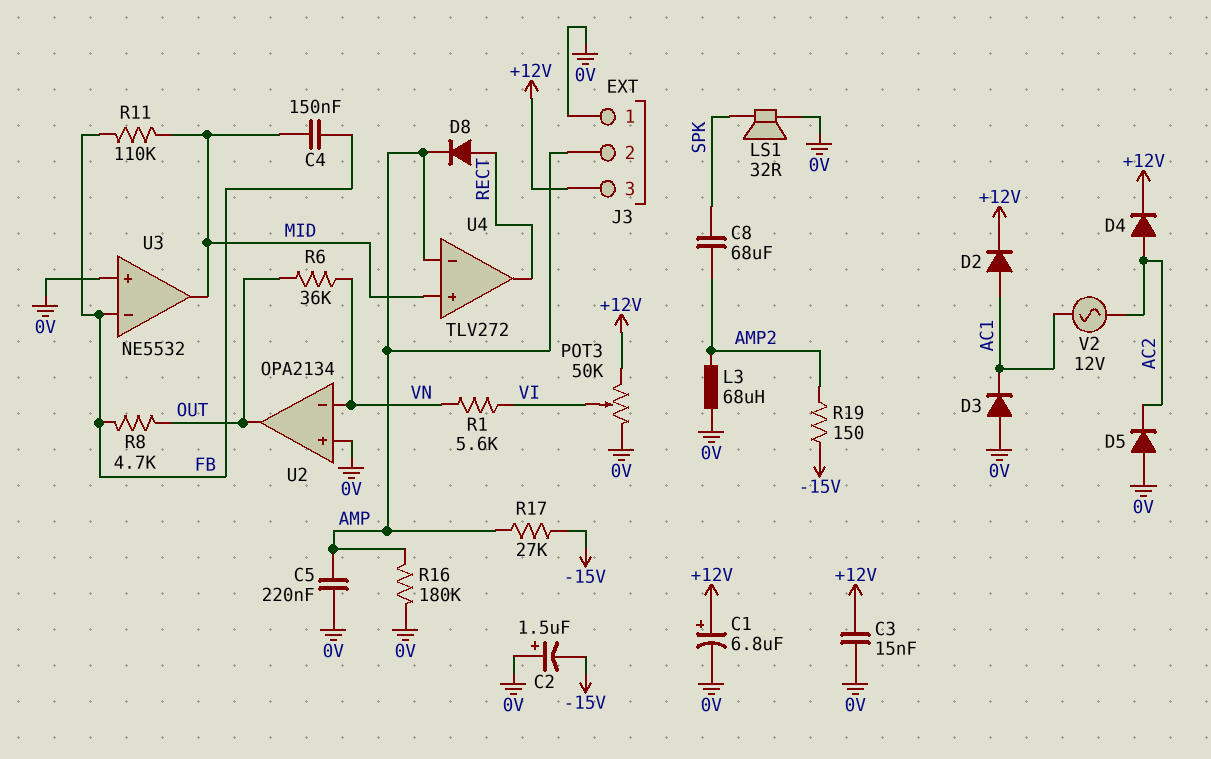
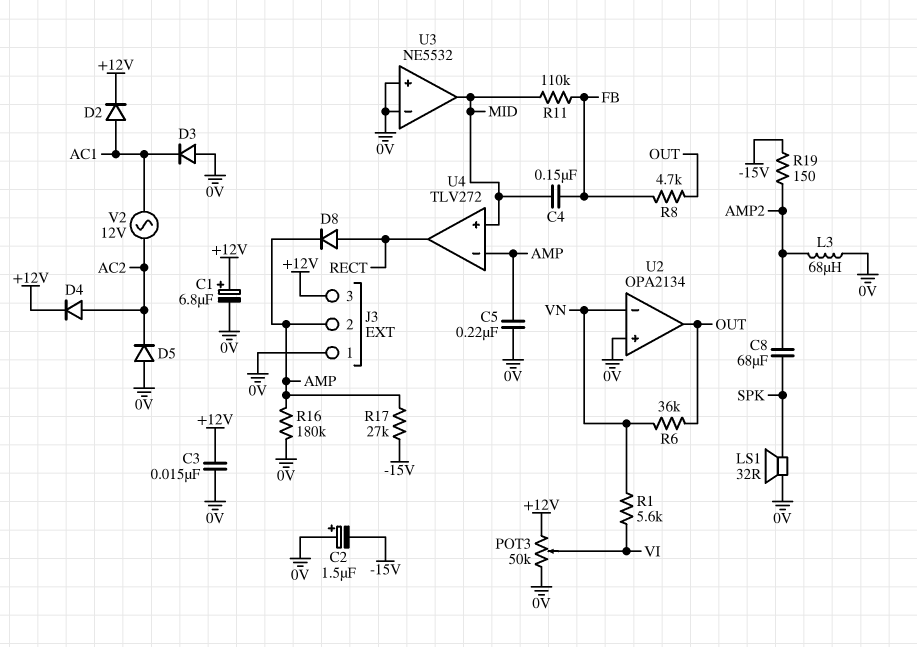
U3 pin in-: FB -> 0V

